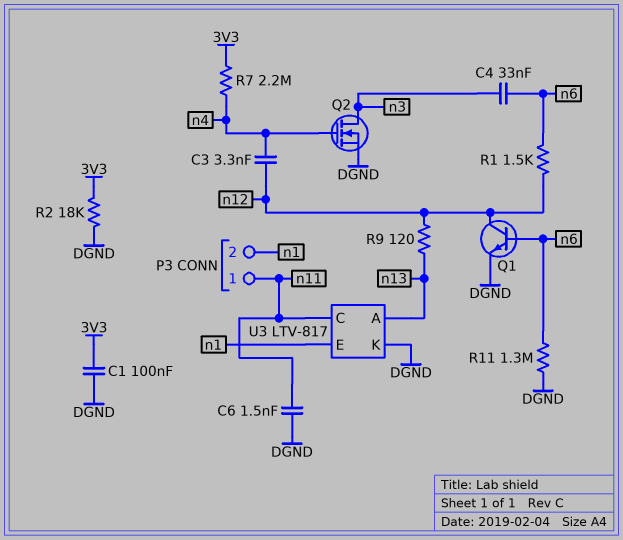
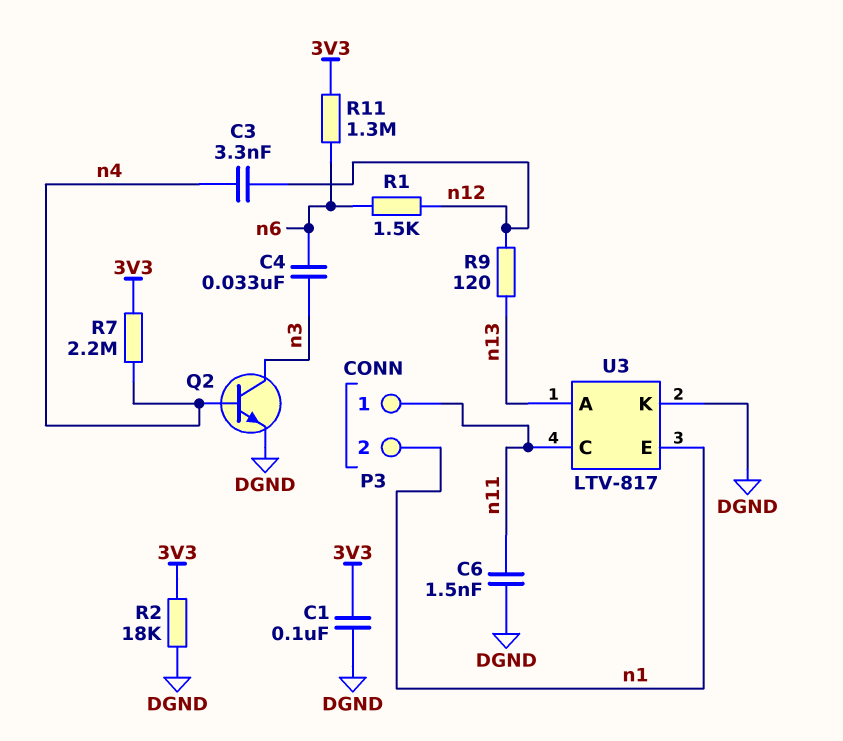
Q1: NPN (B n6, C n12, E DGND) -> none
Q2: NMOS (G n4, D n3, S DGND) -> NPN (B n4, C n3, E DGND)
R11: 1.3M (DGND, n6) -> 1.3M (3V3, n6)

